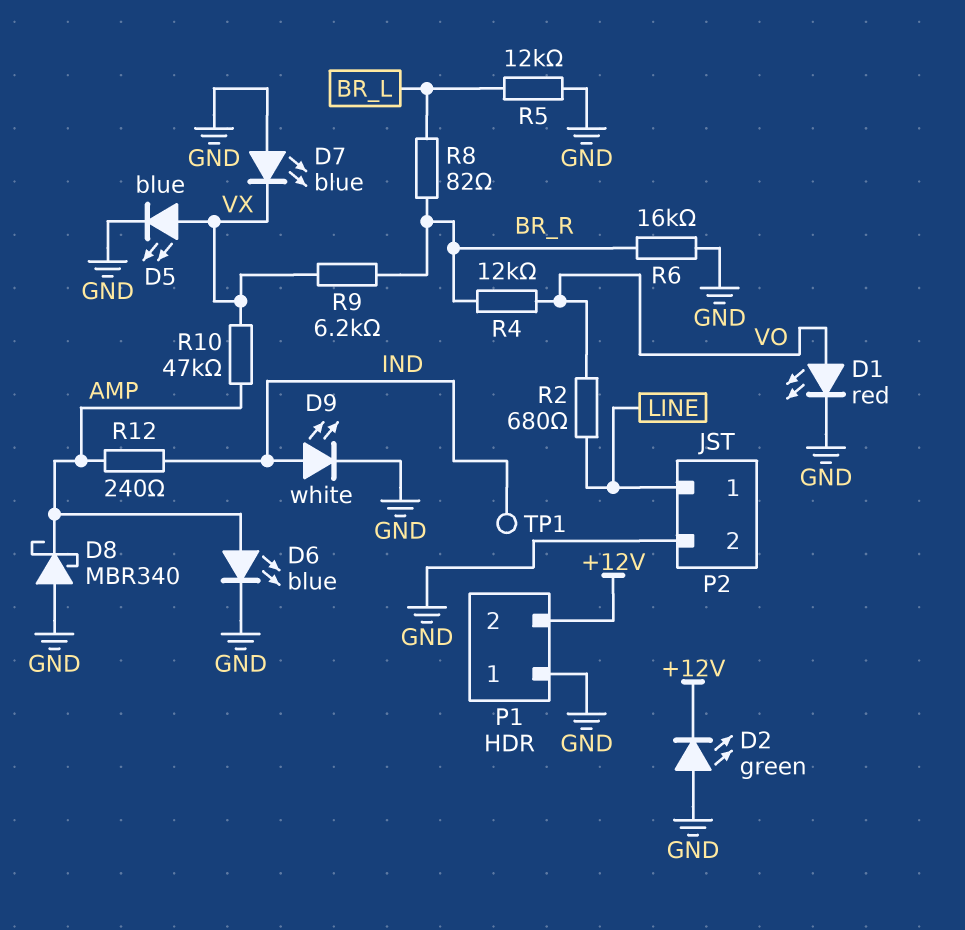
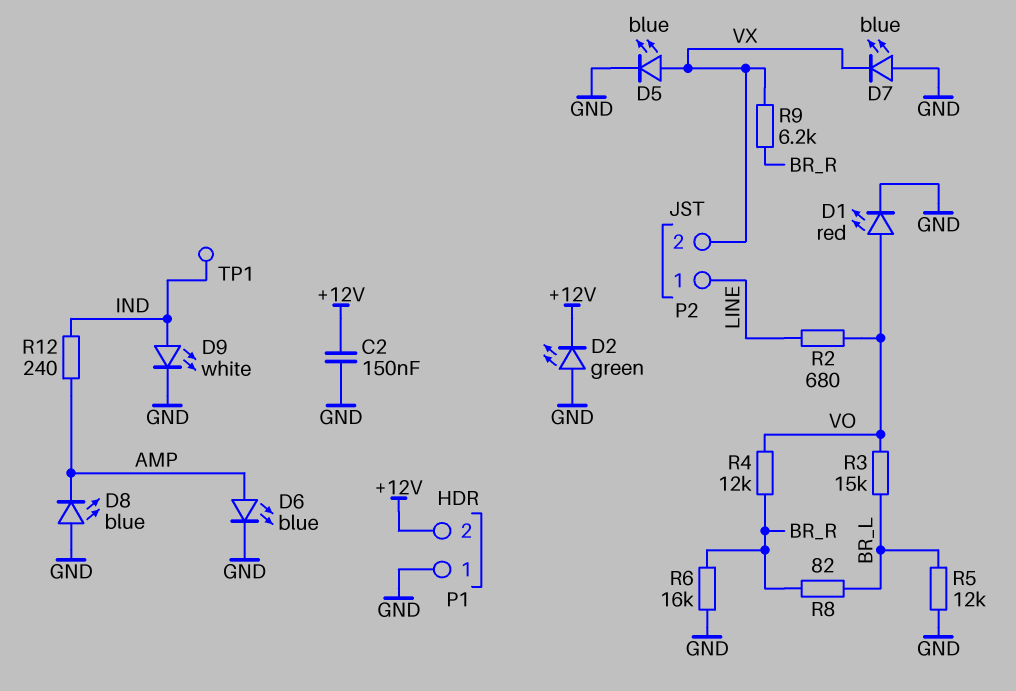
C2: none -> 150nF (+12V, GND)
D8: schottky MBR340 (A GND, K AMP) -> LED blue (A GND, K AMP)
P2 pin 2: GND -> VX
R3: none -> 15k (BR_L, VO)
R10: 47k (AMP, VX) -> none

